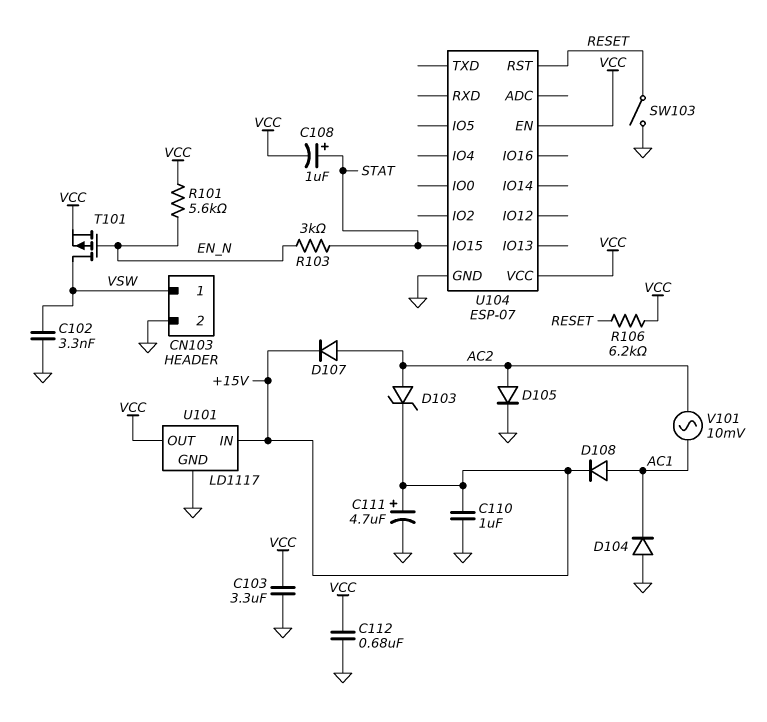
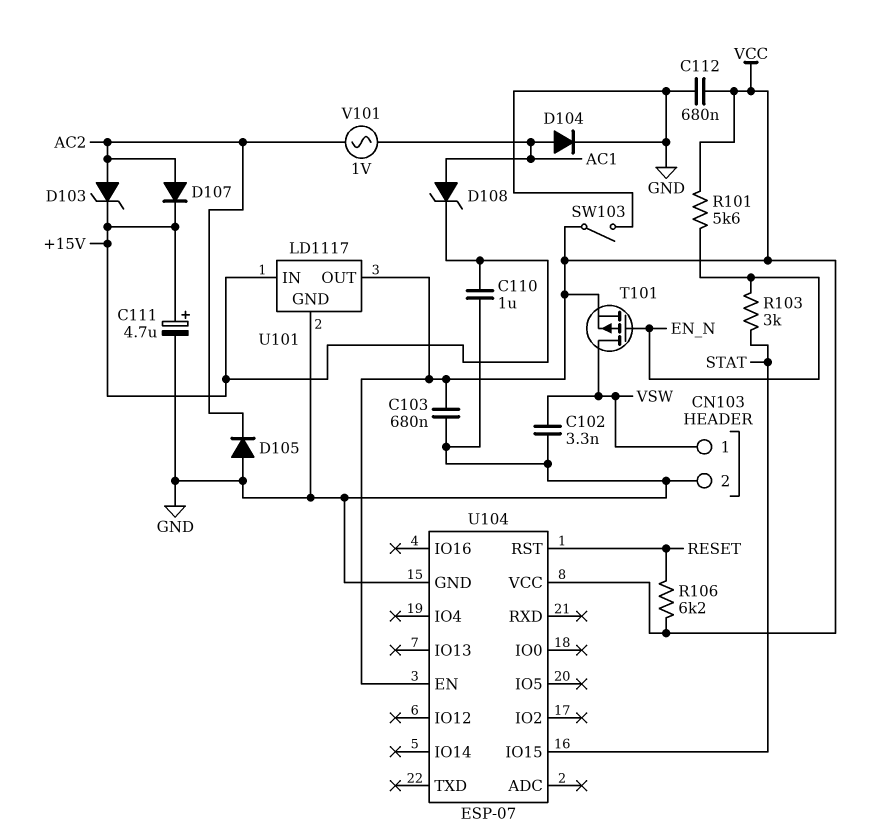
C103: 3.3uF (GND, VCC) -> 680nF (GND, VCC)
C108: 1uF (plus STAT, minus VCC) -> none
D104: diode (A GND, K AC1) -> diode (A AC1, K GND)
D105: diode (A AC2, K GND) -> diode (A GND, K AC2)
D108: diode (A AC1, K +15V) -> zener (A AC1, K +15V)
SW103: switch (GND, RESET) -> switch (GND, VCC)
V101: AC 10mV (AC1, AC2) -> AC 1V (AC1, AC2)

